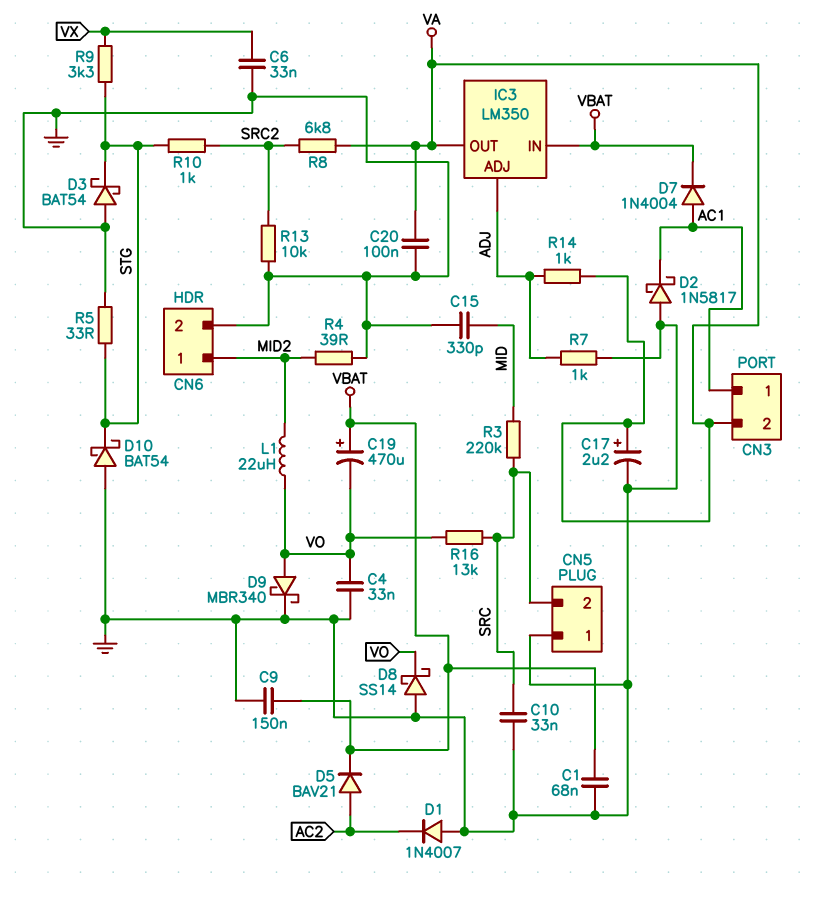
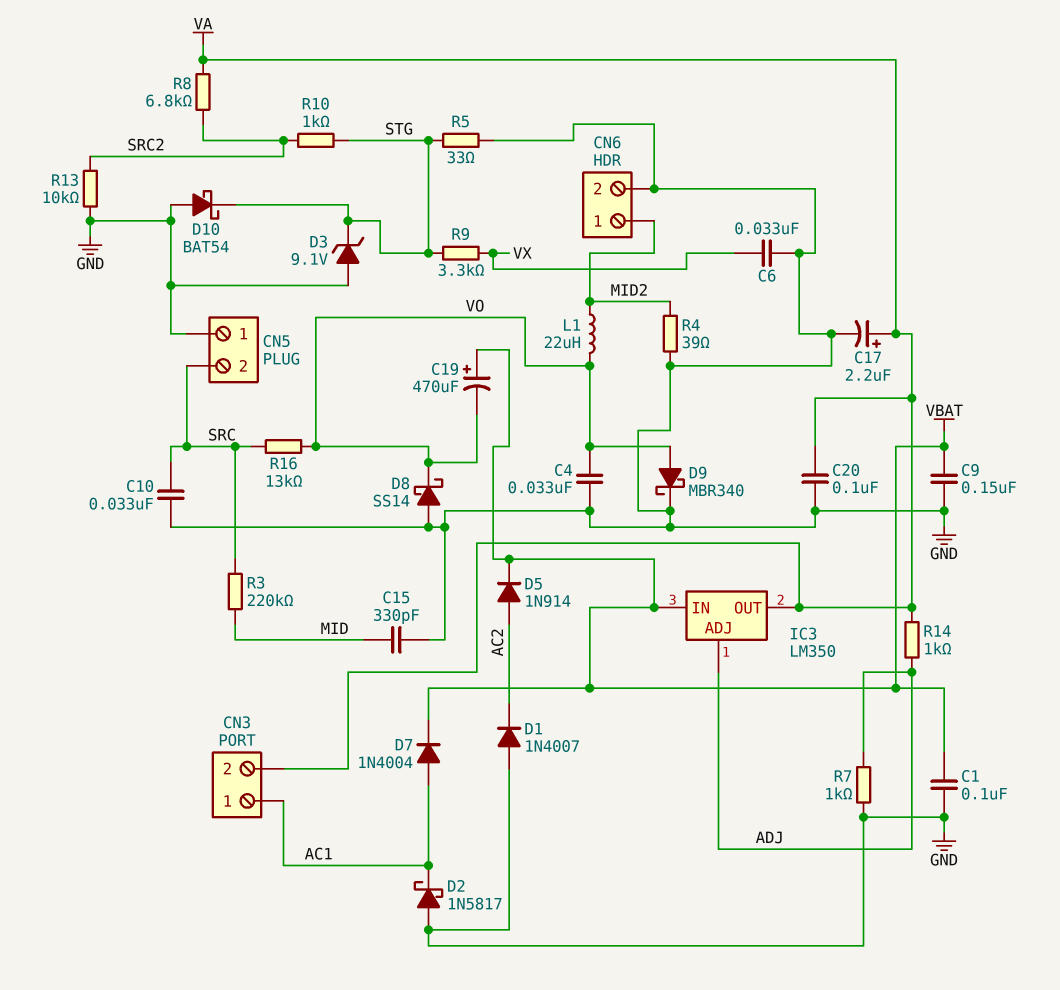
C1: 68nF (GND, VBAT) -> 100nF (GND, VBAT)
D3: schottky BAT54 (A GND, K STG) -> zener 9.1V (A GND, K STG)
D5: diode BAV21 (A AC2, K VBAT) -> diode 1N914 (A AC2, K VBAT)

